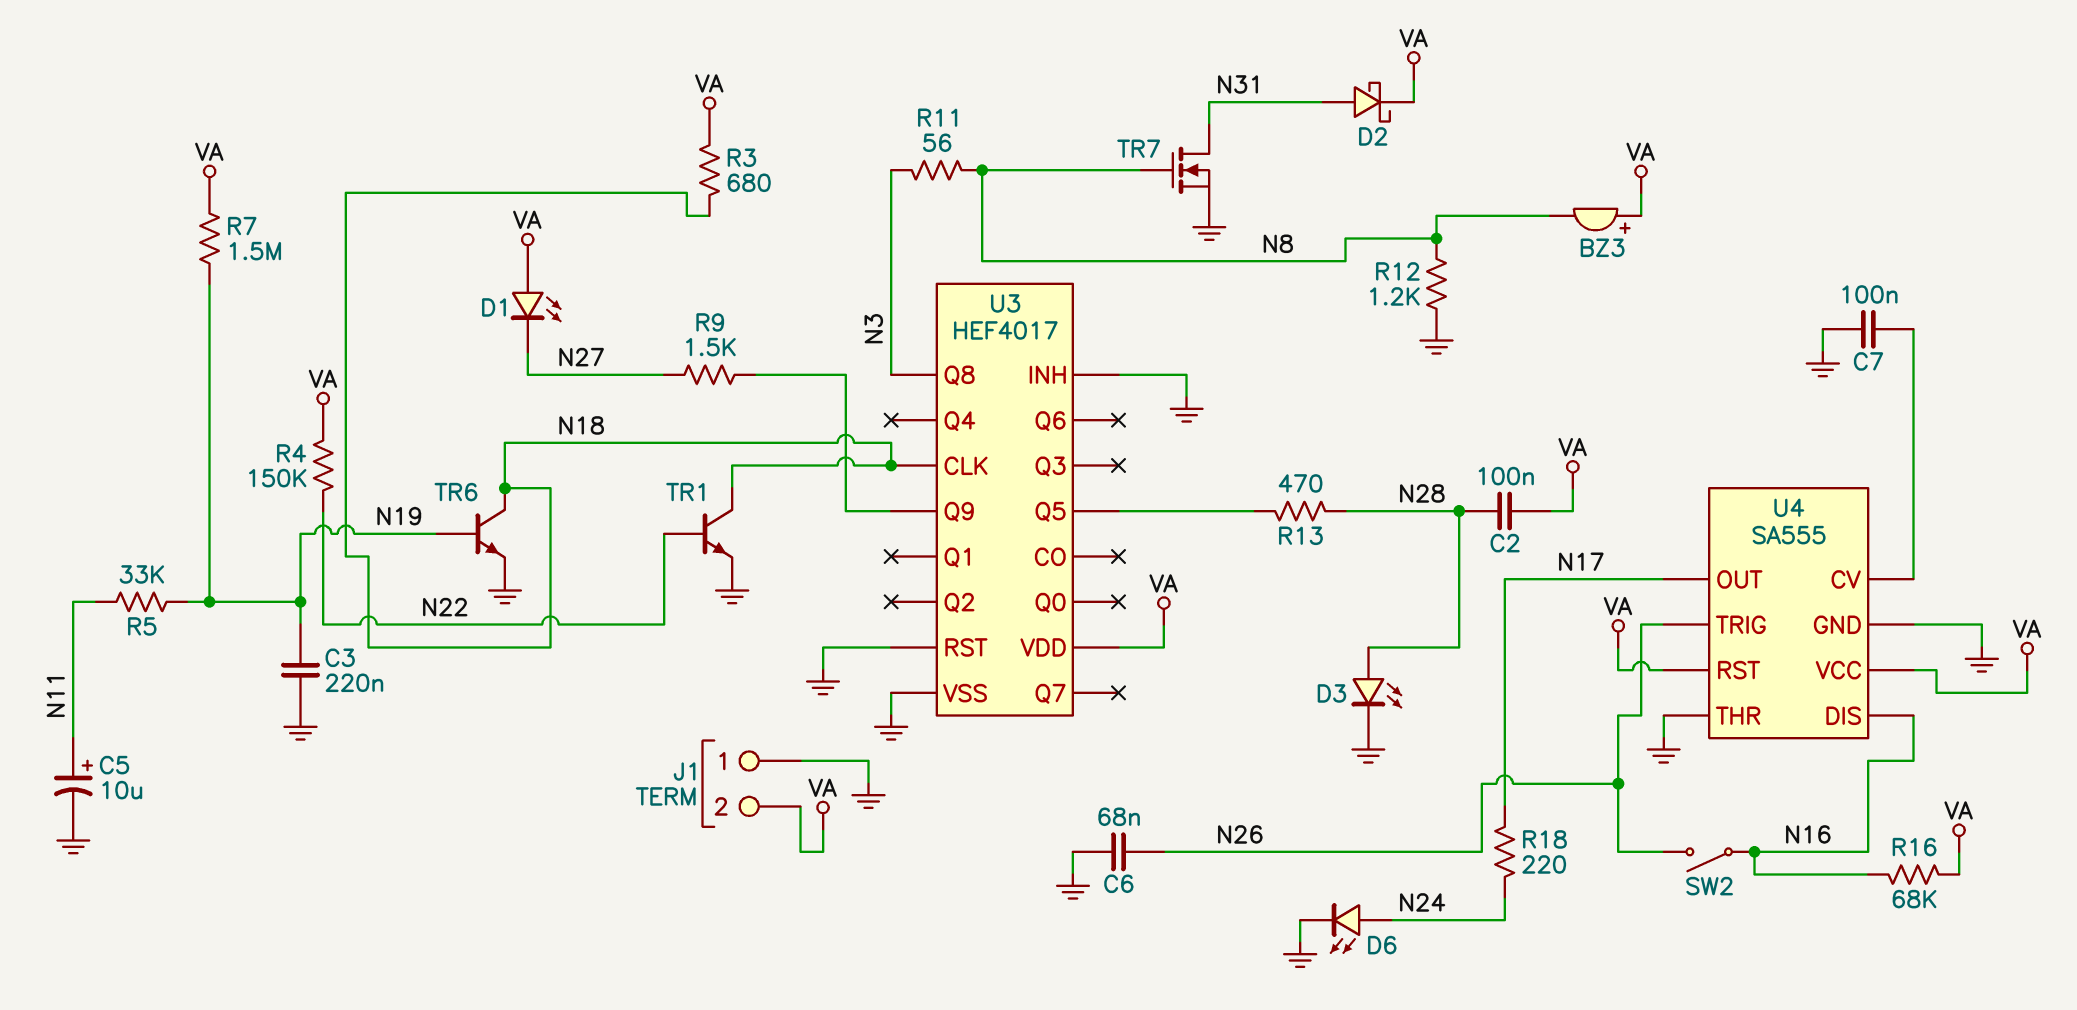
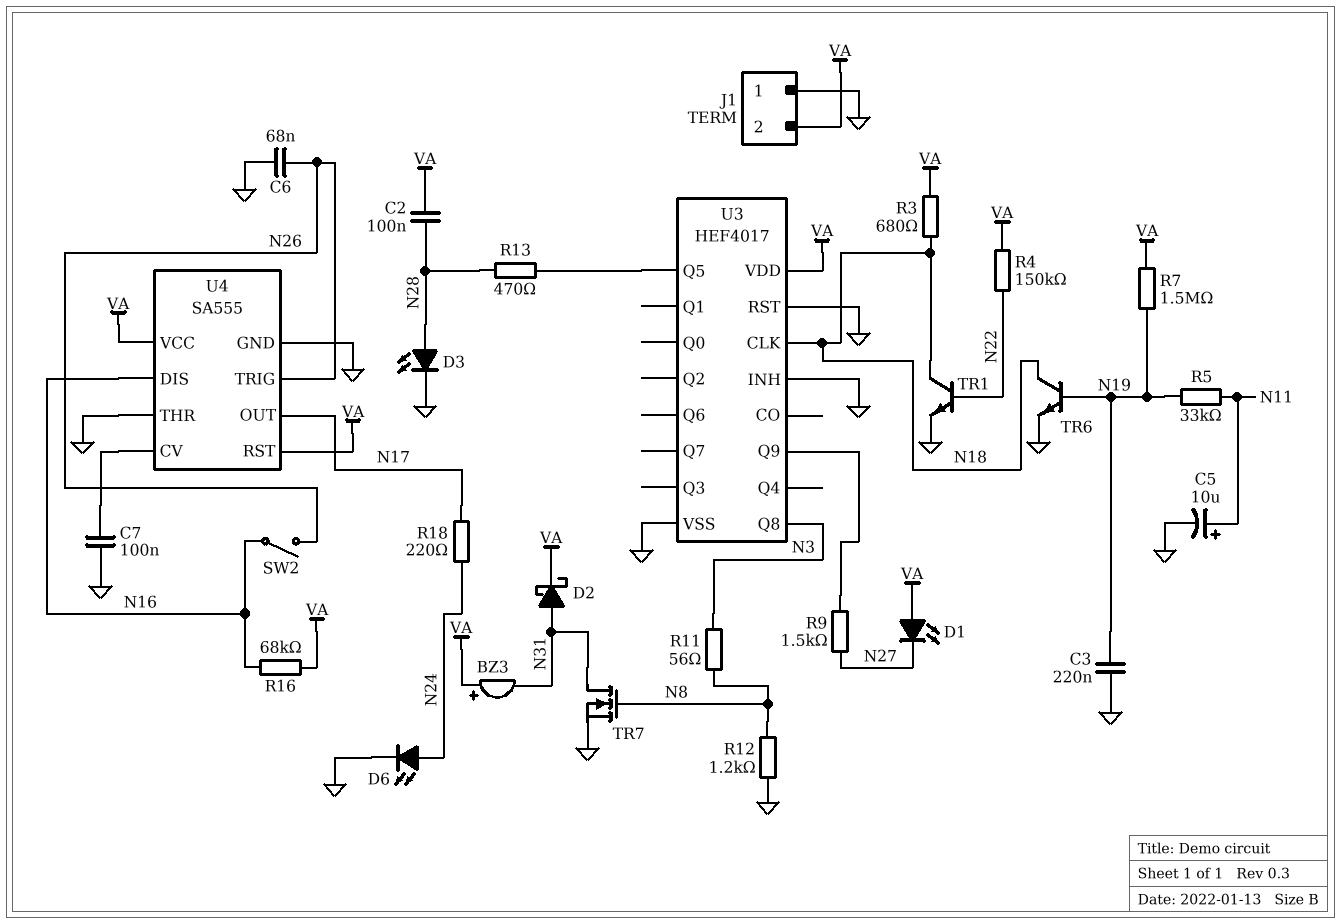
BZ3: buzzer (plus VA, minus N8) -> buzzer (plus VA, minus N31)

